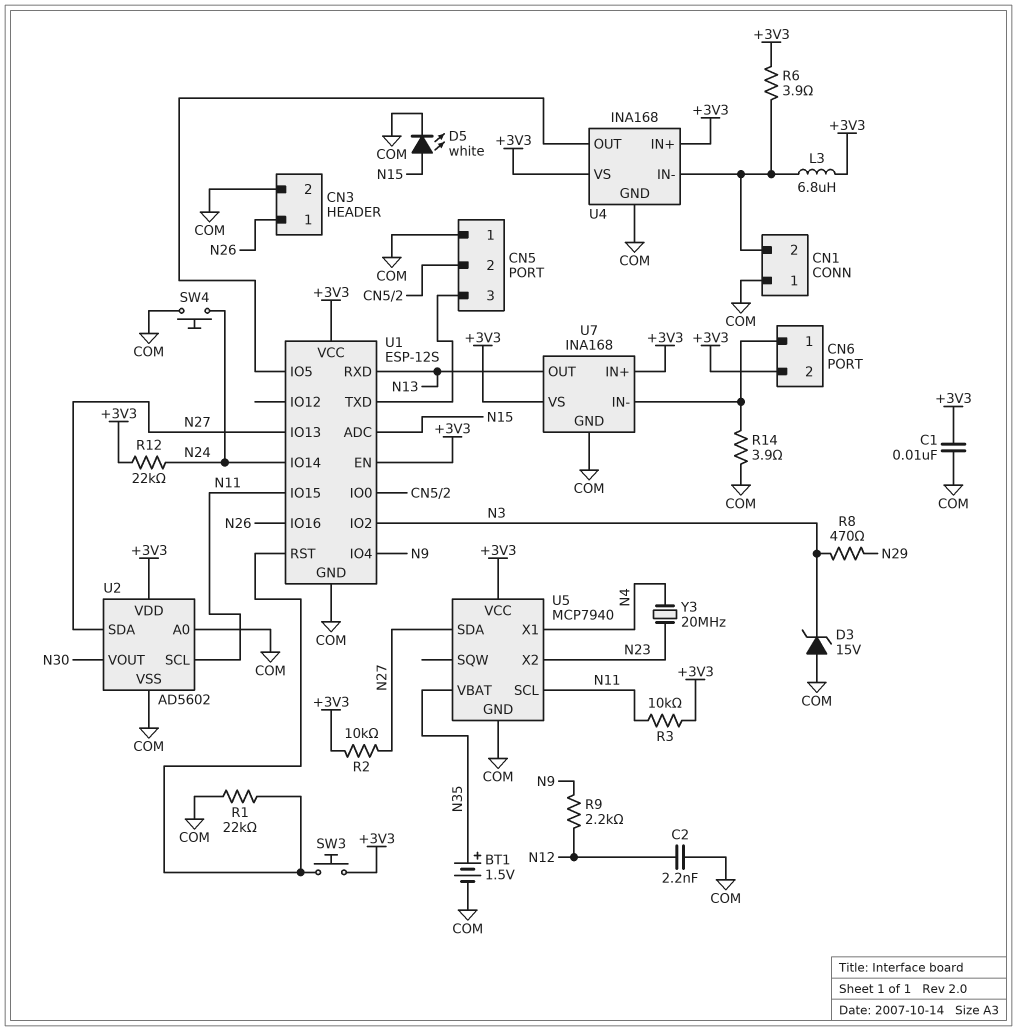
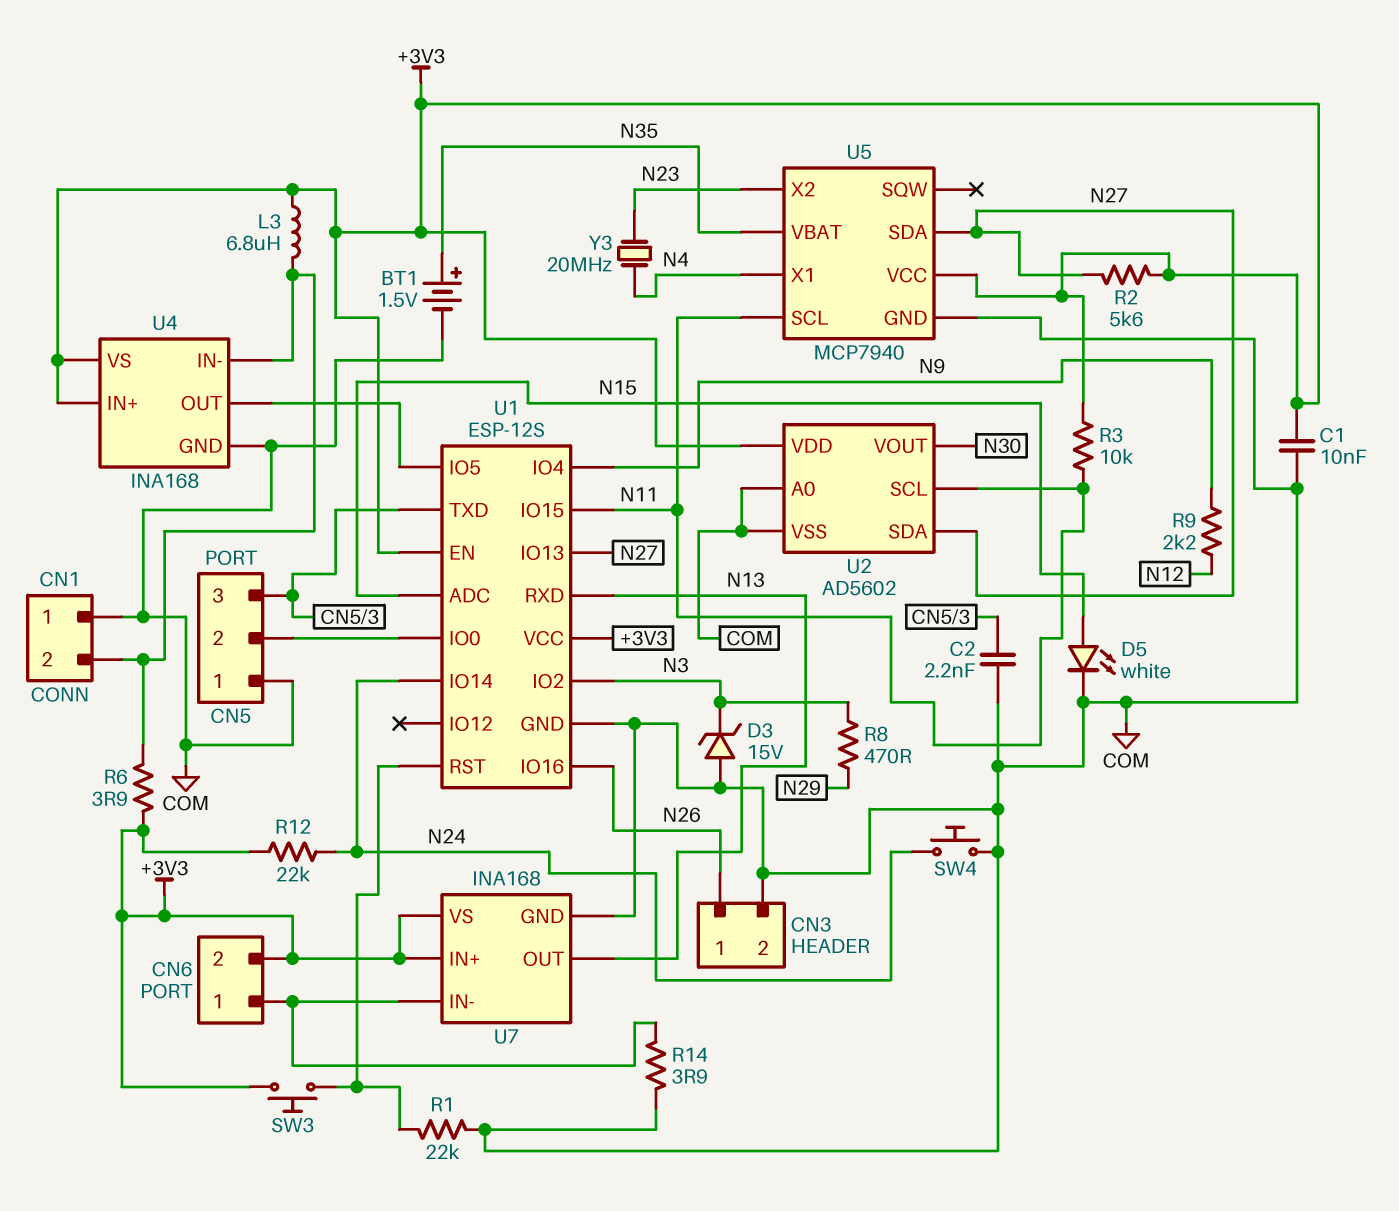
C2: 2.2nF (COM, N12) -> 2.2nF (CN5/3, COM)
R2: 10k (+3V3, N27) -> 5.6k (+3V3, N27)

